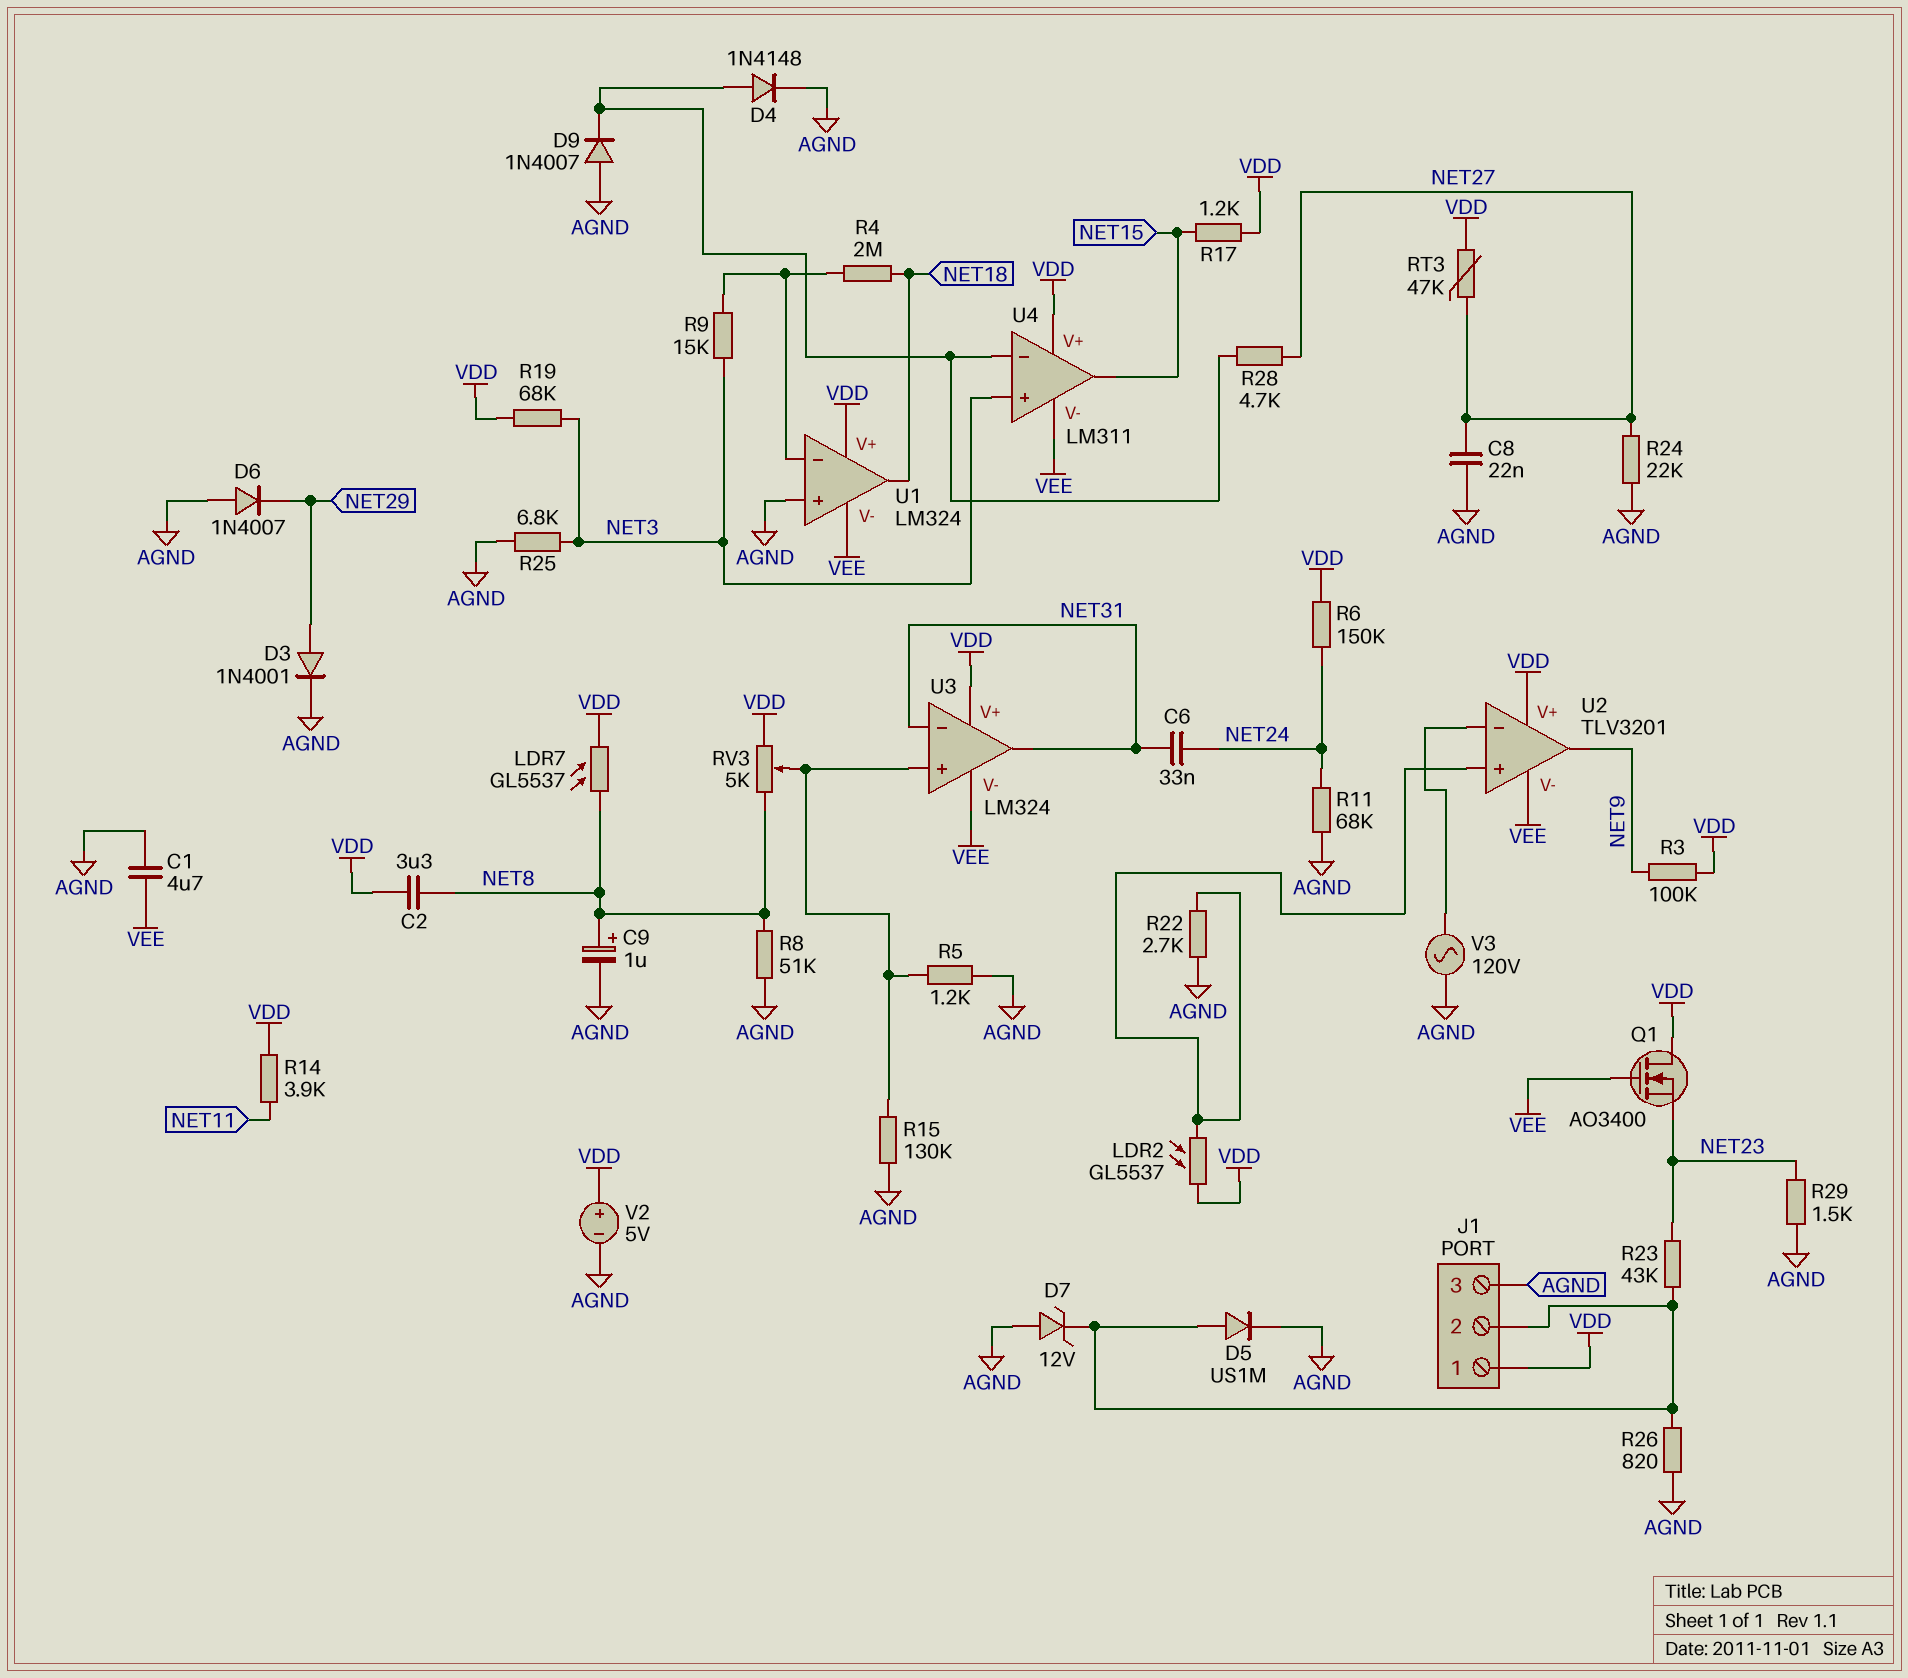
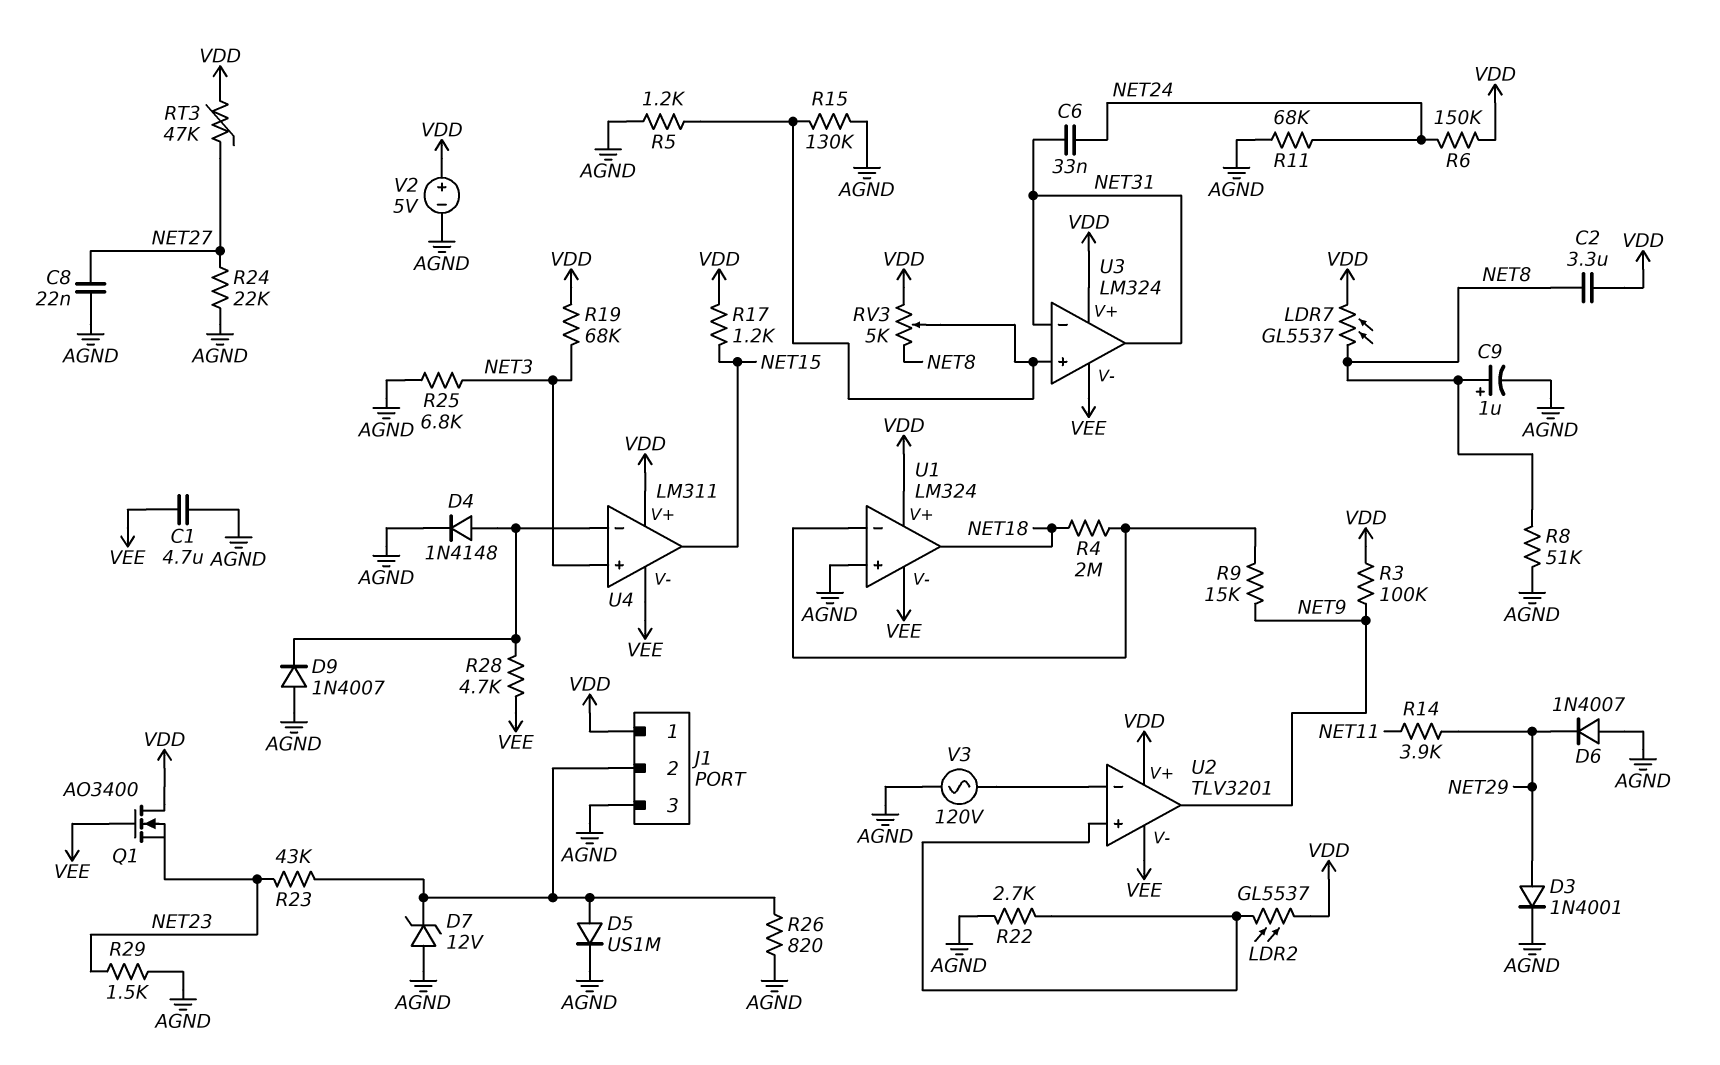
R9: 15k (NET3, U1/in-) -> 15k (NET9, U1/in-)
R14: 3.9k (NET11, VDD) -> 3.9k (NET11, NET29)
R28: 4.7k (NET27, U4/in-) -> 4.7k (U4/in-, VEE)

